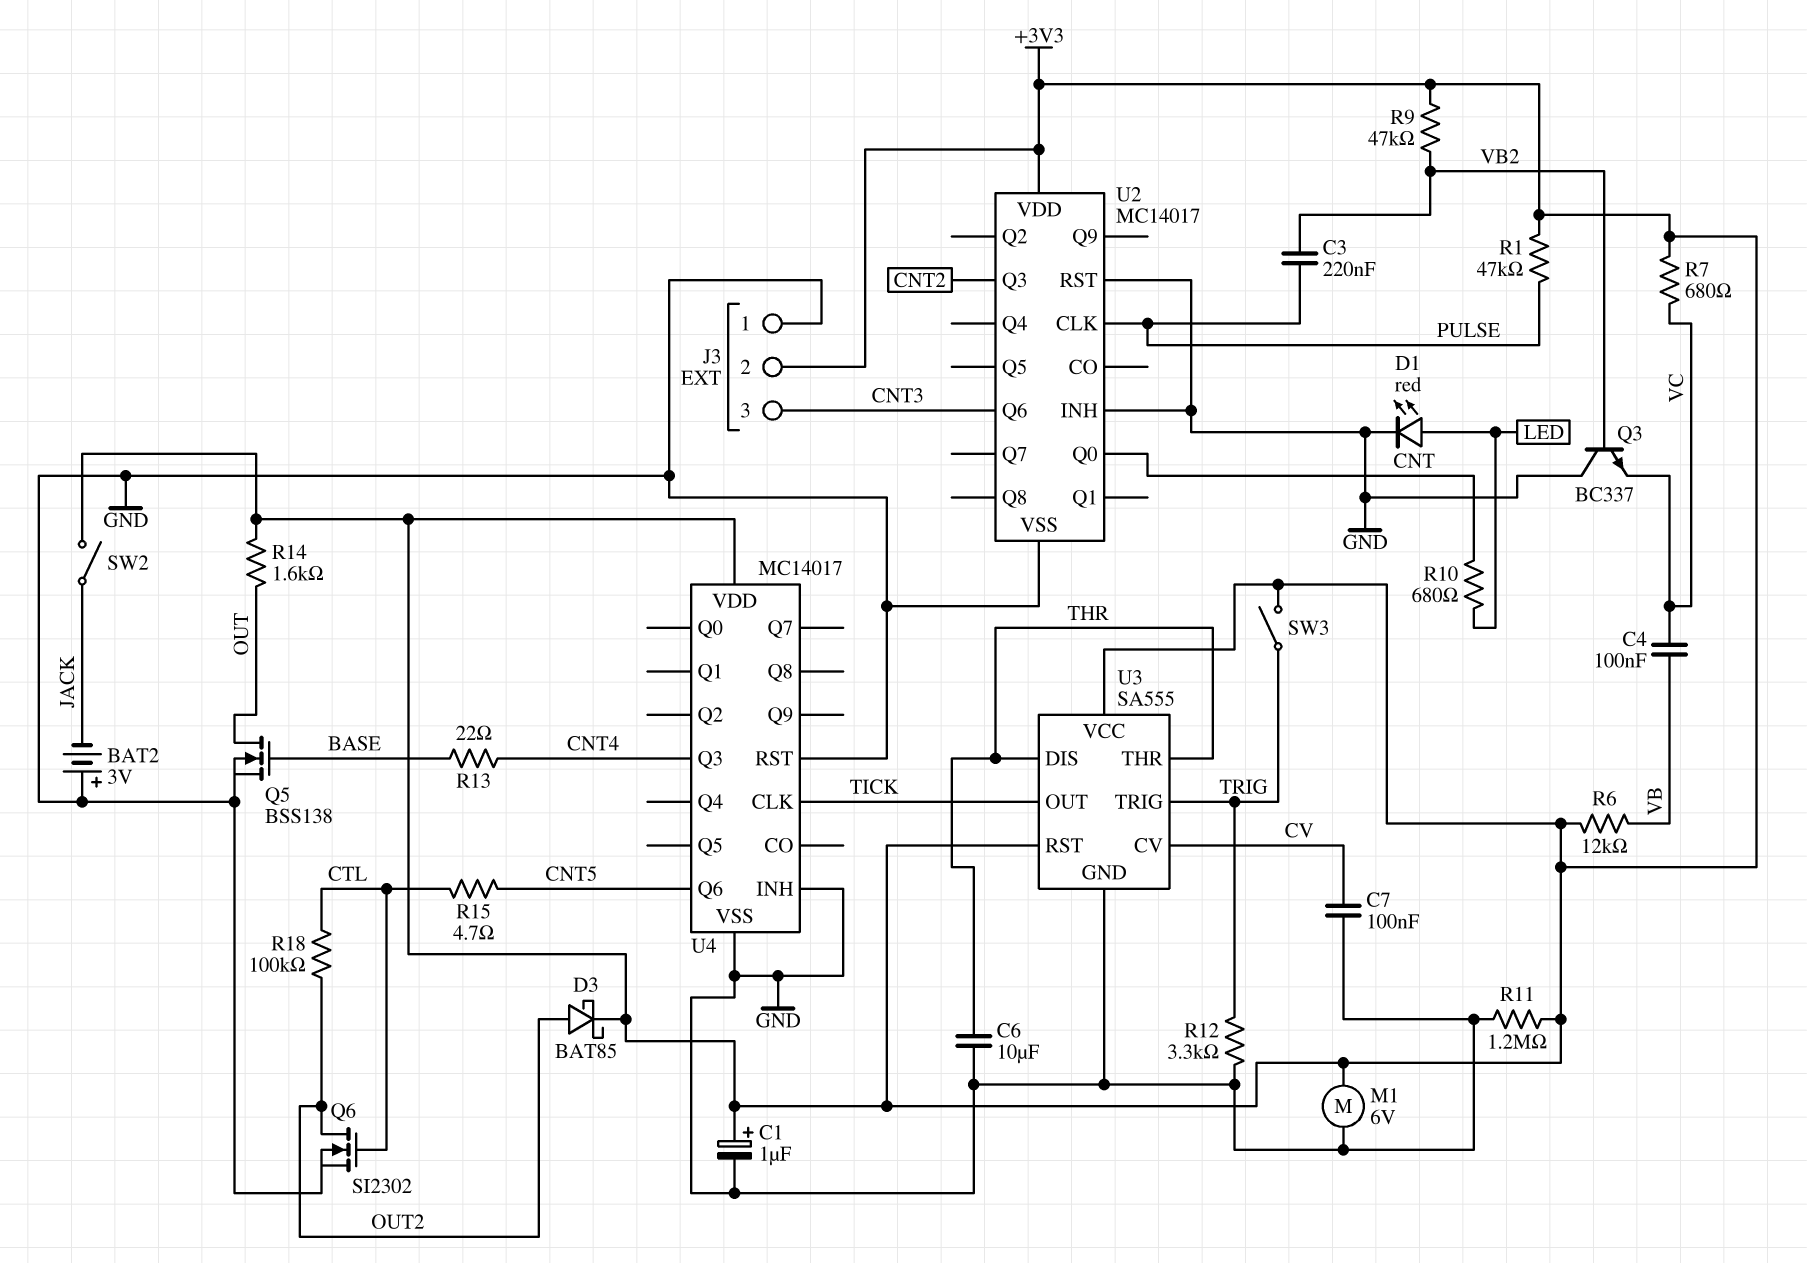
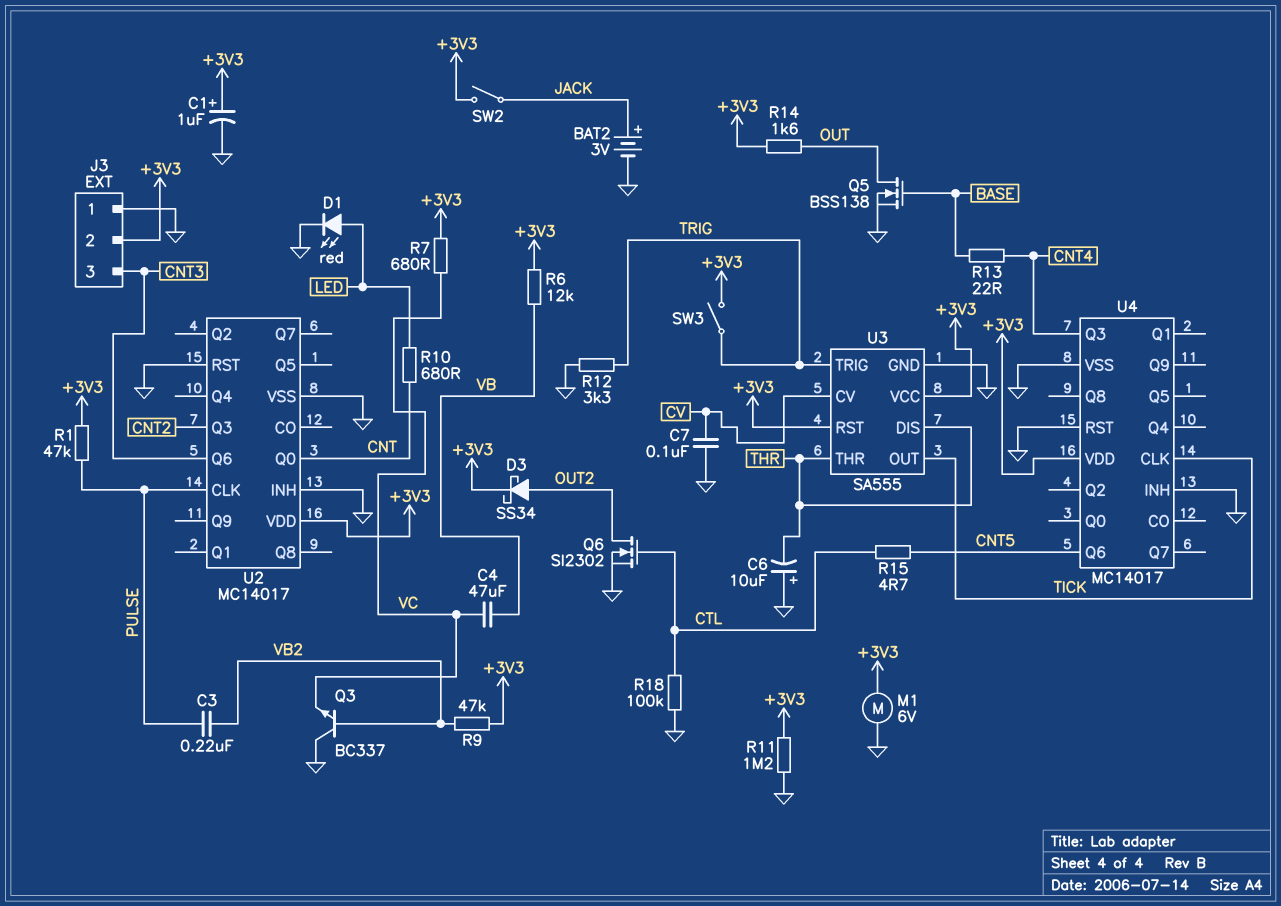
BAT2: 3V (plus GND, minus JACK) -> 3V (plus JACK, minus GND)
C4: 100nF (VB, VC) -> 47uF (VB, VC)
C6: 10uF (GND, THR) -> 10uF (plus GND, minus THR)
D3: schottky BAT85 (A OUT2, K +3V3) -> schottky SS34 (A OUT2, K +3V3)
R18: 100k (CTL, OUT2) -> 100k (CTL, GND)

